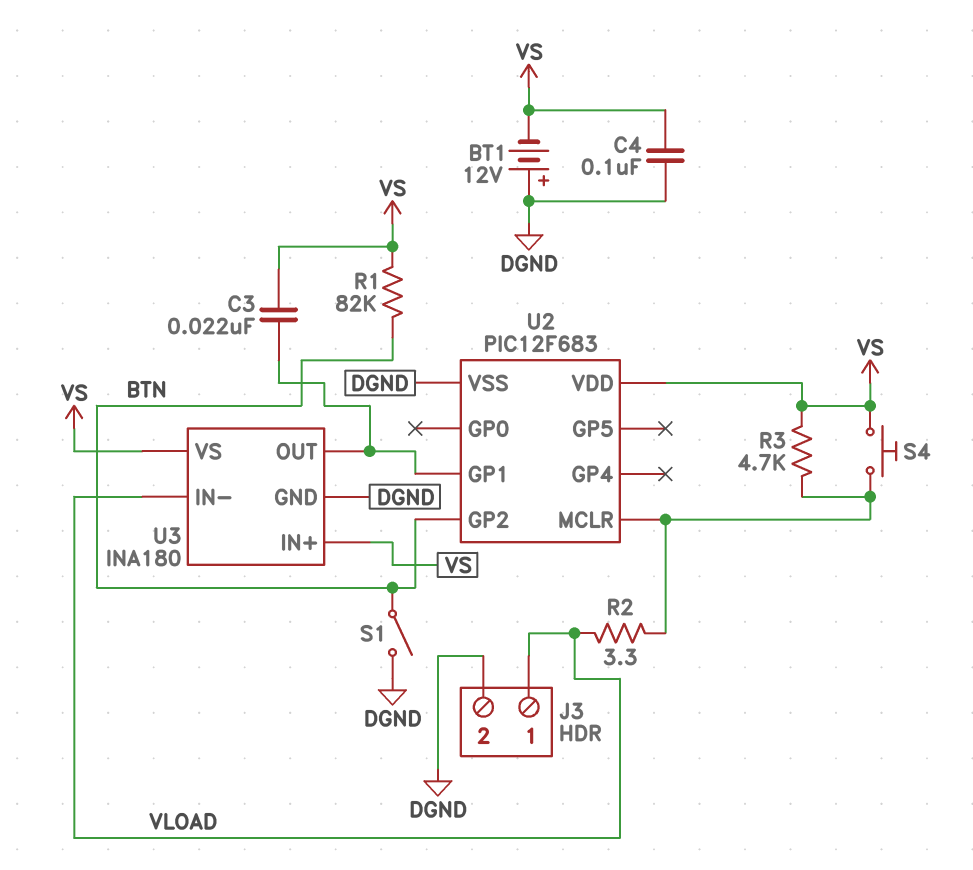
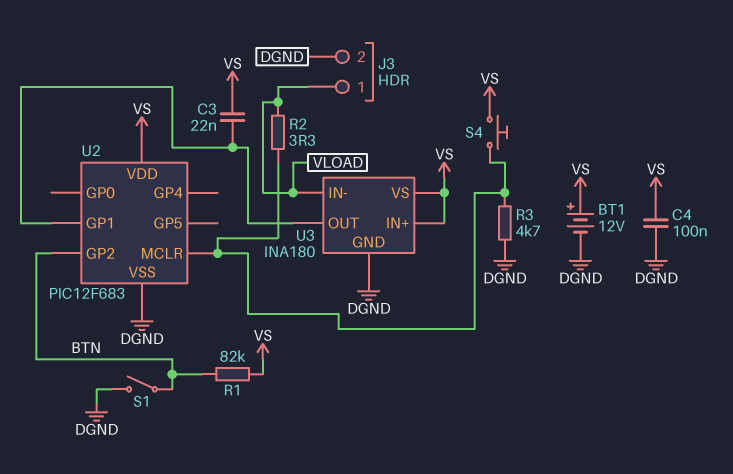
BT1: 12V (plus DGND, minus VS) -> 12V (plus VS, minus DGND)
R3: 4.7k (U2/MCLR, VS) -> 4.7k (DGND, U2/MCLR)

